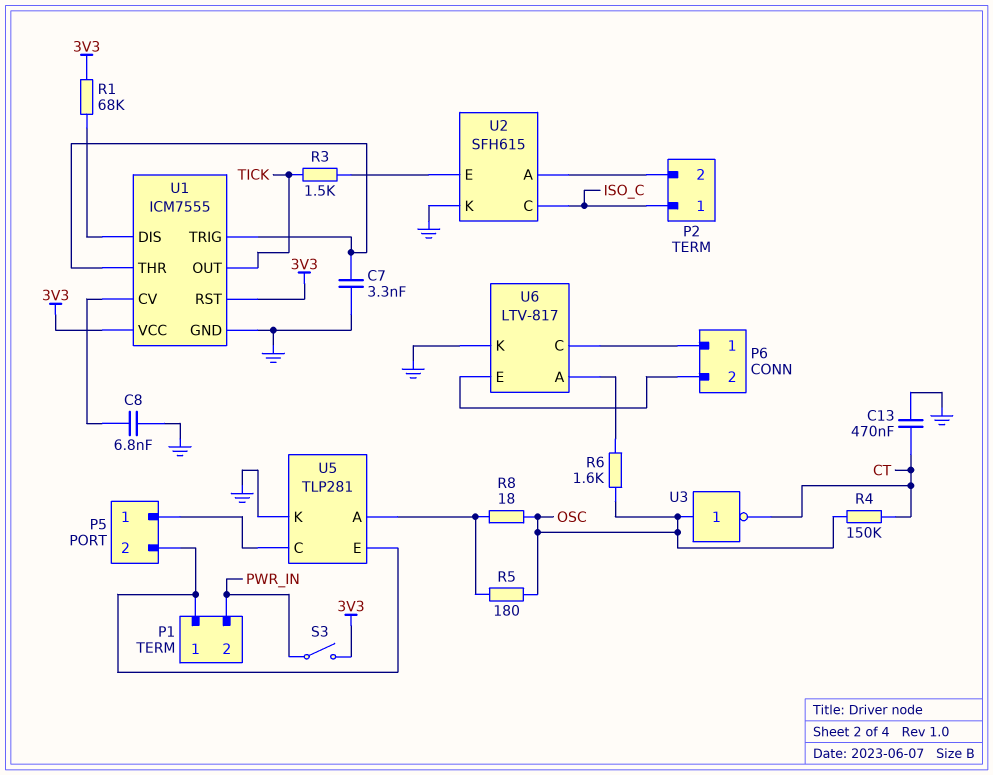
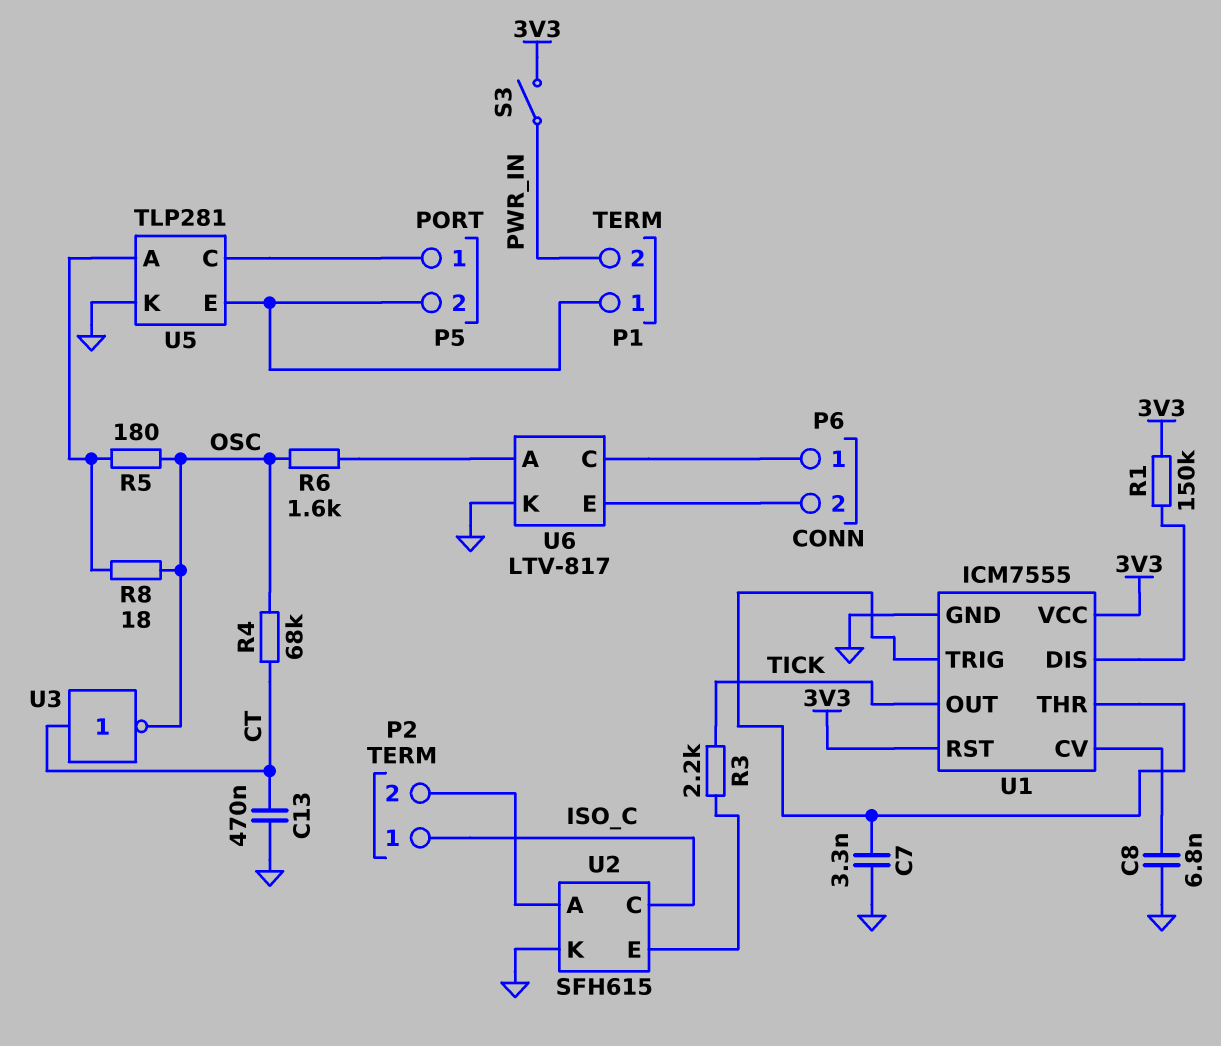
R1: 68k (3V3, U1/DIS) -> 150k (3V3, U1/DIS)
R3: 1.5k (TICK, U2/E) -> 2.2k (TICK, U2/E)
R4: 150k (CT, OSC) -> 68k (CT, OSC)
U3: NOT (in OSC, out CT) -> NOT (in CT, out OSC)

